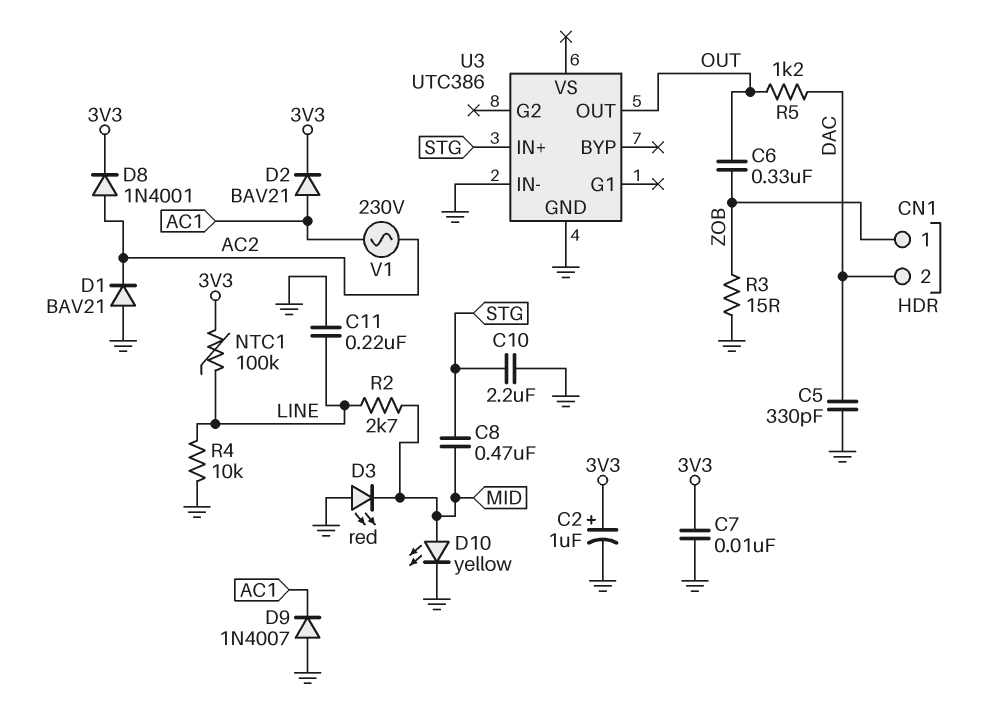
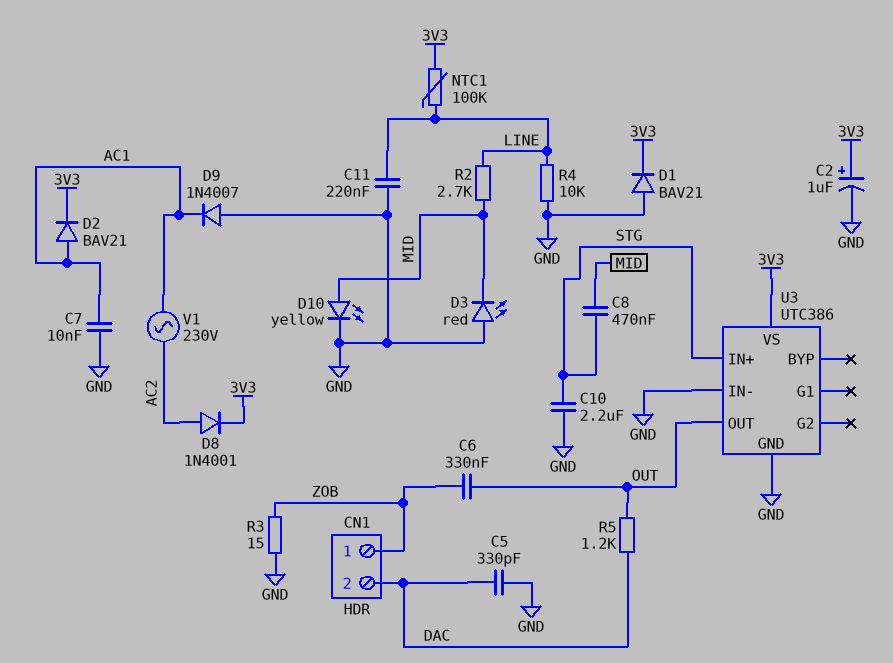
C7: 10nF (3V3, GND) -> 10nF (AC1, GND)
D1: diode BAV21 (A GND, K AC2) -> diode BAV21 (A GND, K 3V3)
U3 pin VS: none -> 3V3

